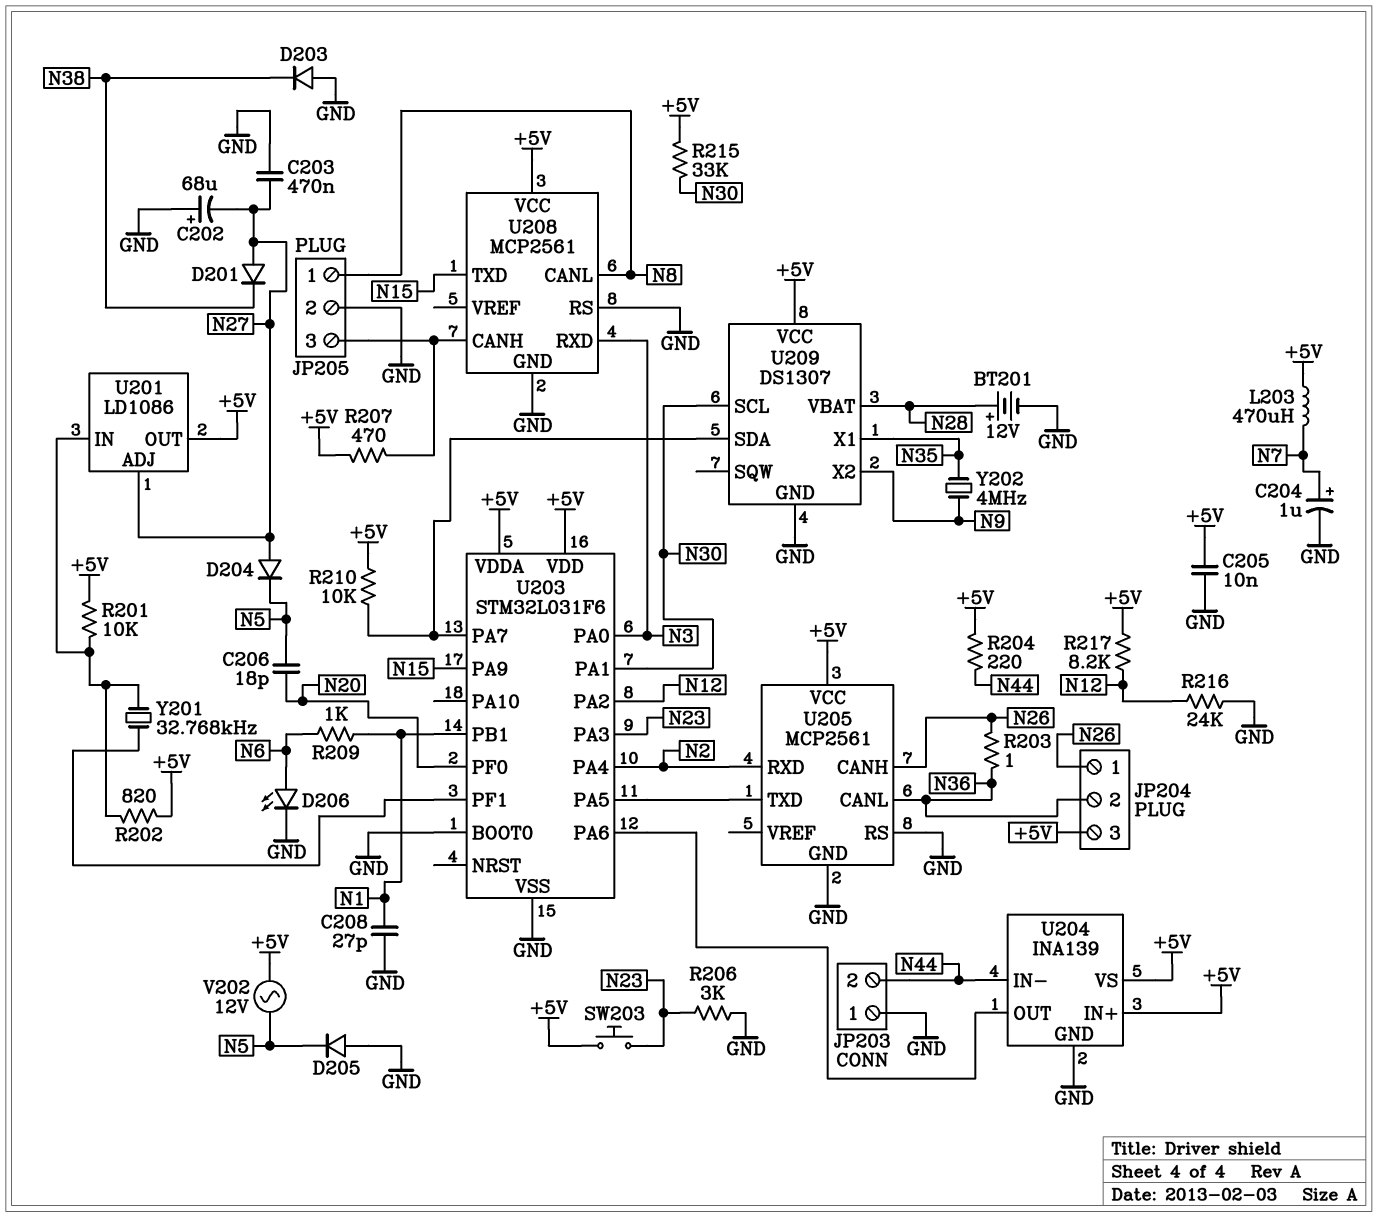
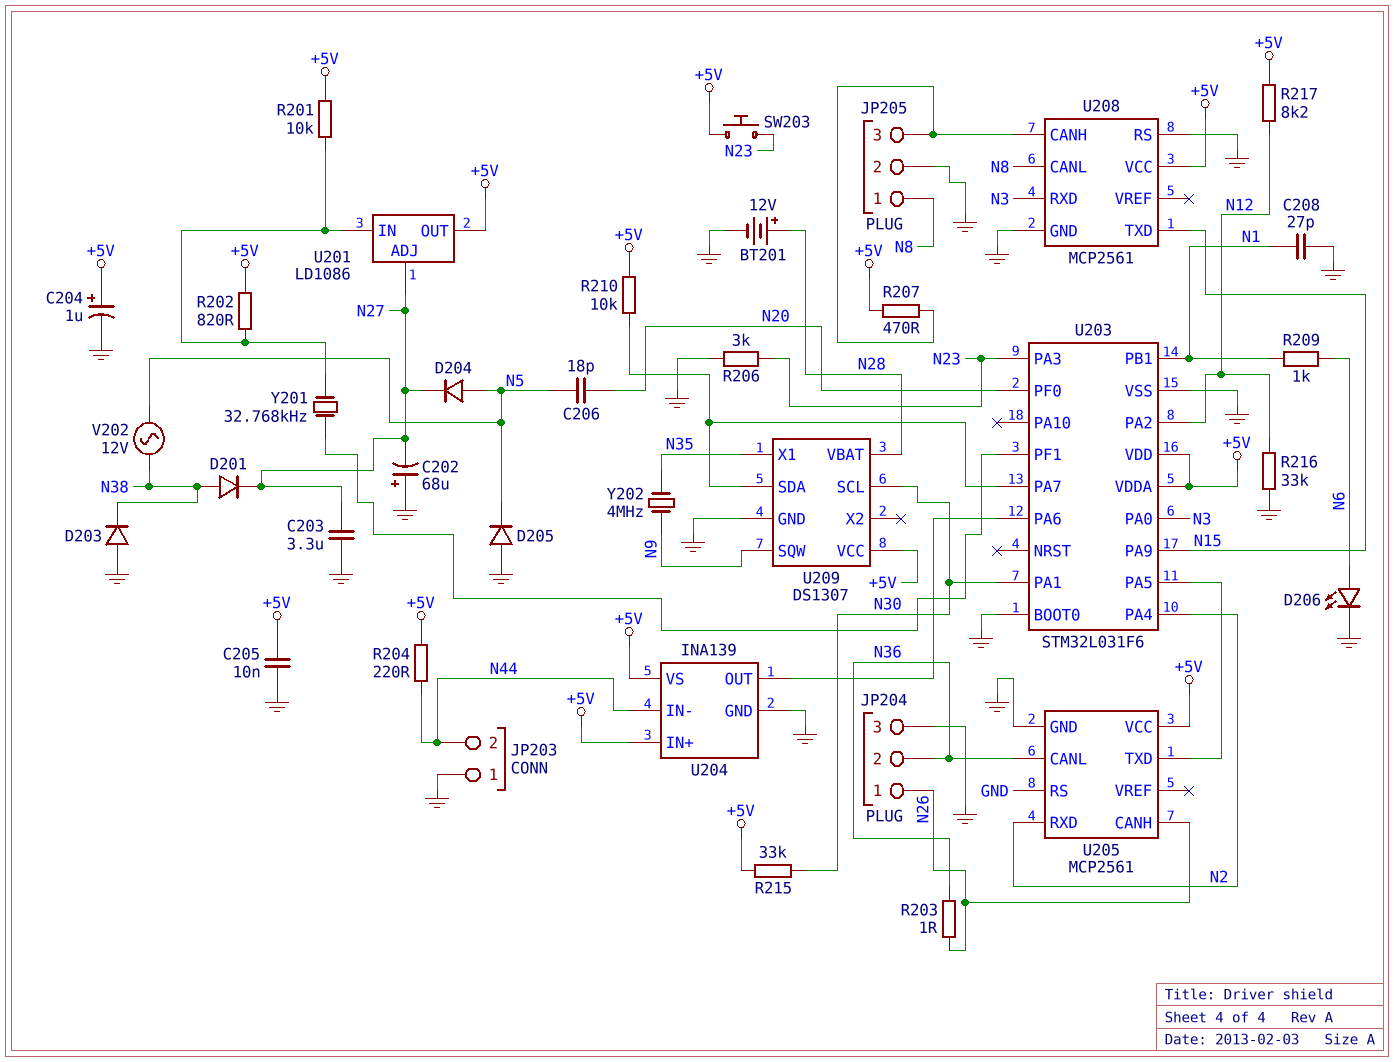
C203: 470nF (GND, N27) -> 3.3uF (GND, N27)
C204: 1uF (plus N7, minus GND) -> 1uF (plus +5V, minus GND)
D201: diode (A N27, K N38) -> diode (A N38, K N27)
D204: diode (A N27, K N5) -> diode (A N5, K N27)
JP204 pin 3: +5V -> GND
L203: 470uH (+5V, N7) -> none
R216: 24k (GND, N12) -> 33k (GND, N12)
U209 pin SQW: none -> N9
U209 pin X2: N9 -> none
V202: AC 12V (+5V, N5) -> AC 12V (N5, N38)

